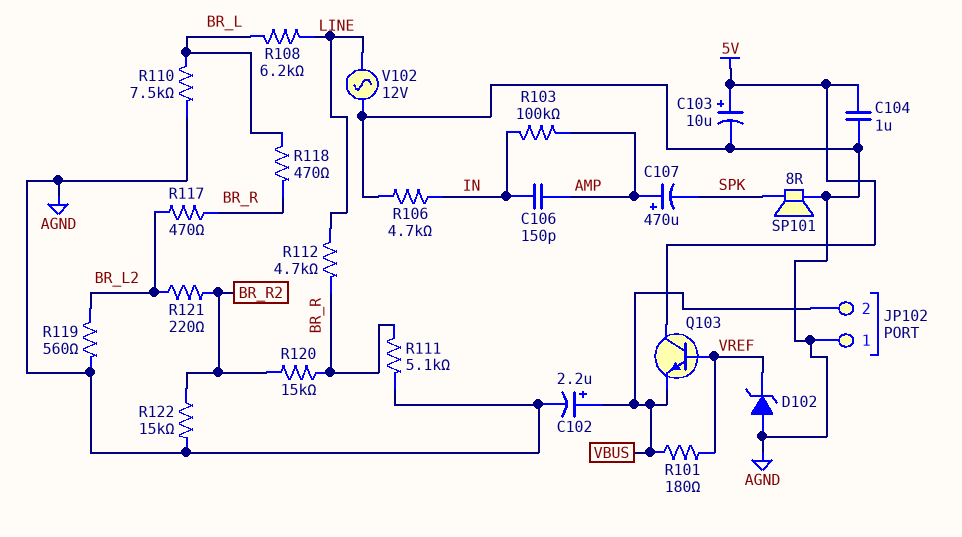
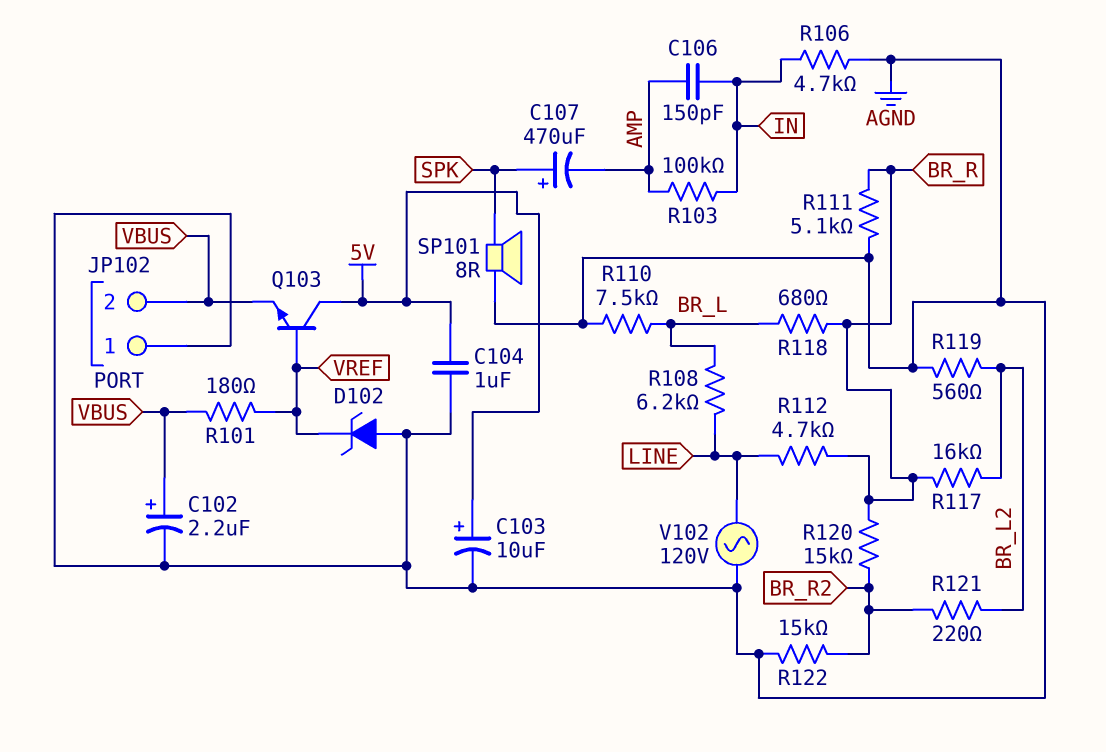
C107: 470uF (plus AMP, minus SPK) -> 470uF (plus SPK, minus AMP)
R117: 470 (BR_L2, BR_R) -> 16k (BR_L2, BR_R)
R118: 470 (BR_L, BR_R) -> 680 (BR_L, BR_R)
V102: AC 12V (AGND, LINE) -> AC 120V (AGND, LINE)

